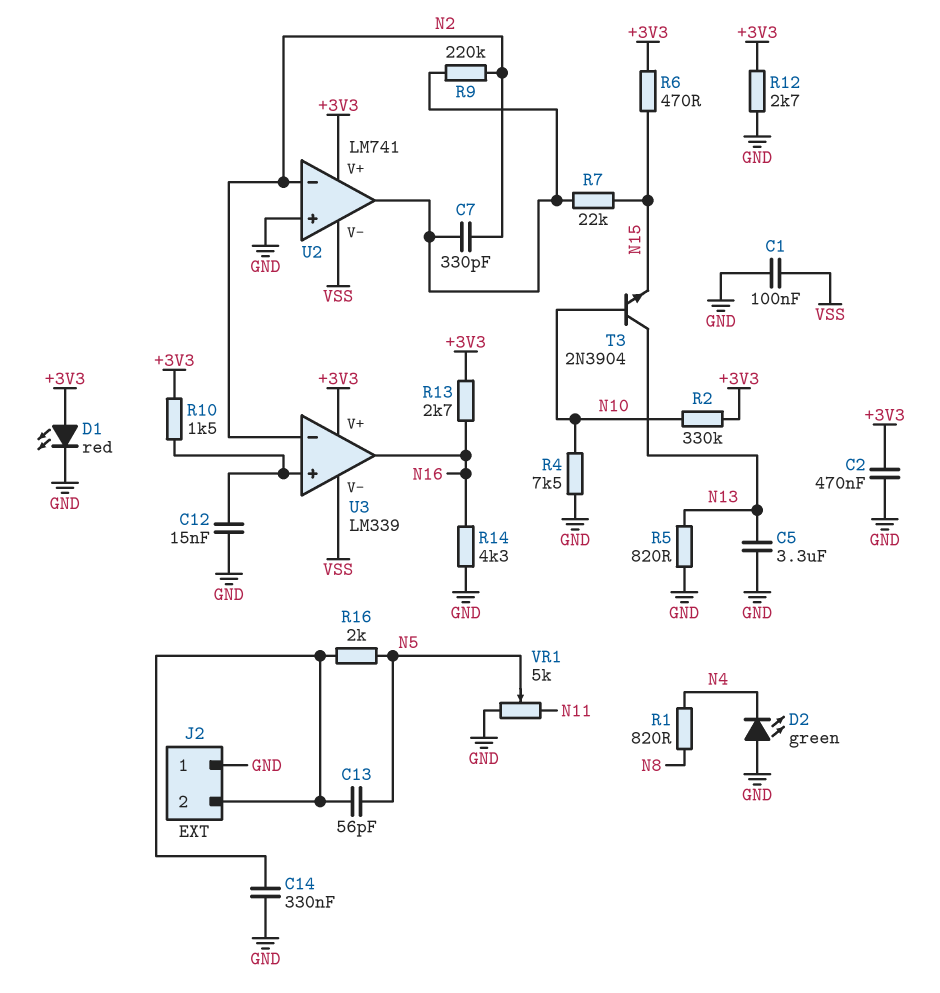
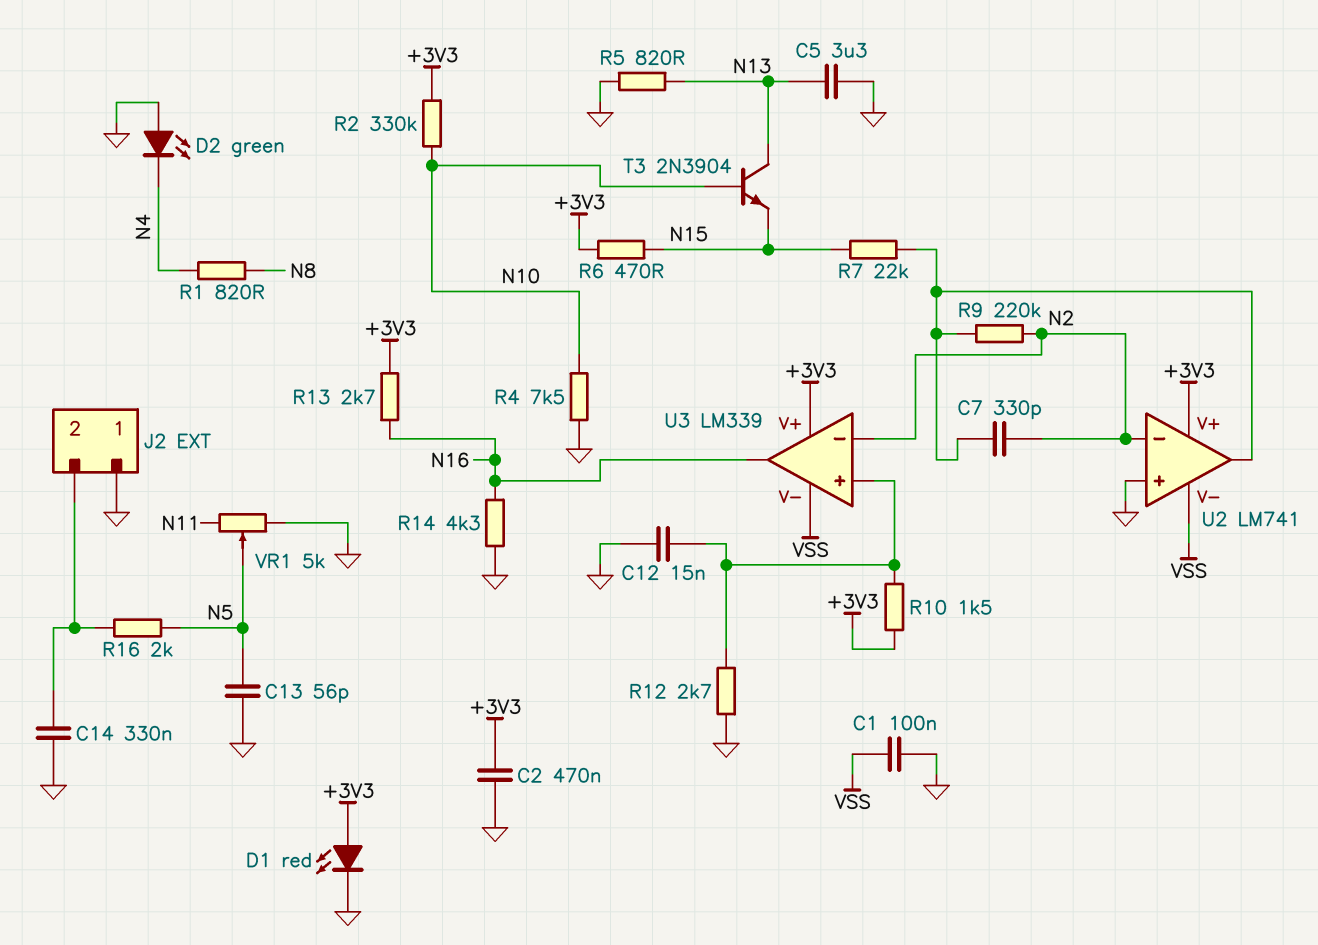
C13: 56pF (J2/2, N5) -> 56pF (GND, N5)
R12: 2.7k (+3V3, GND) -> 2.7k (GND, U3/in+)

